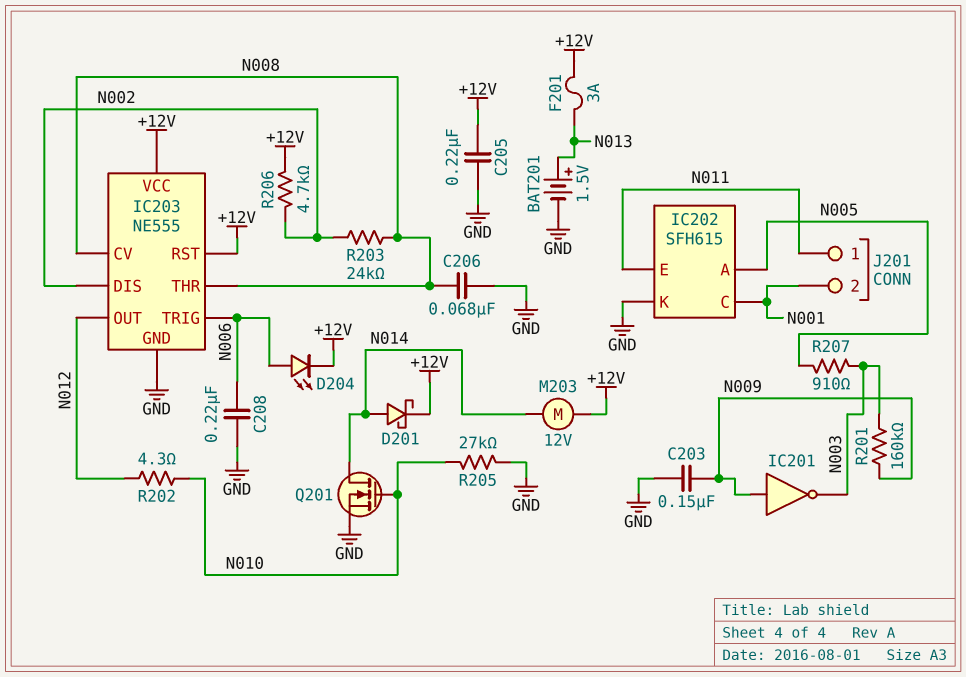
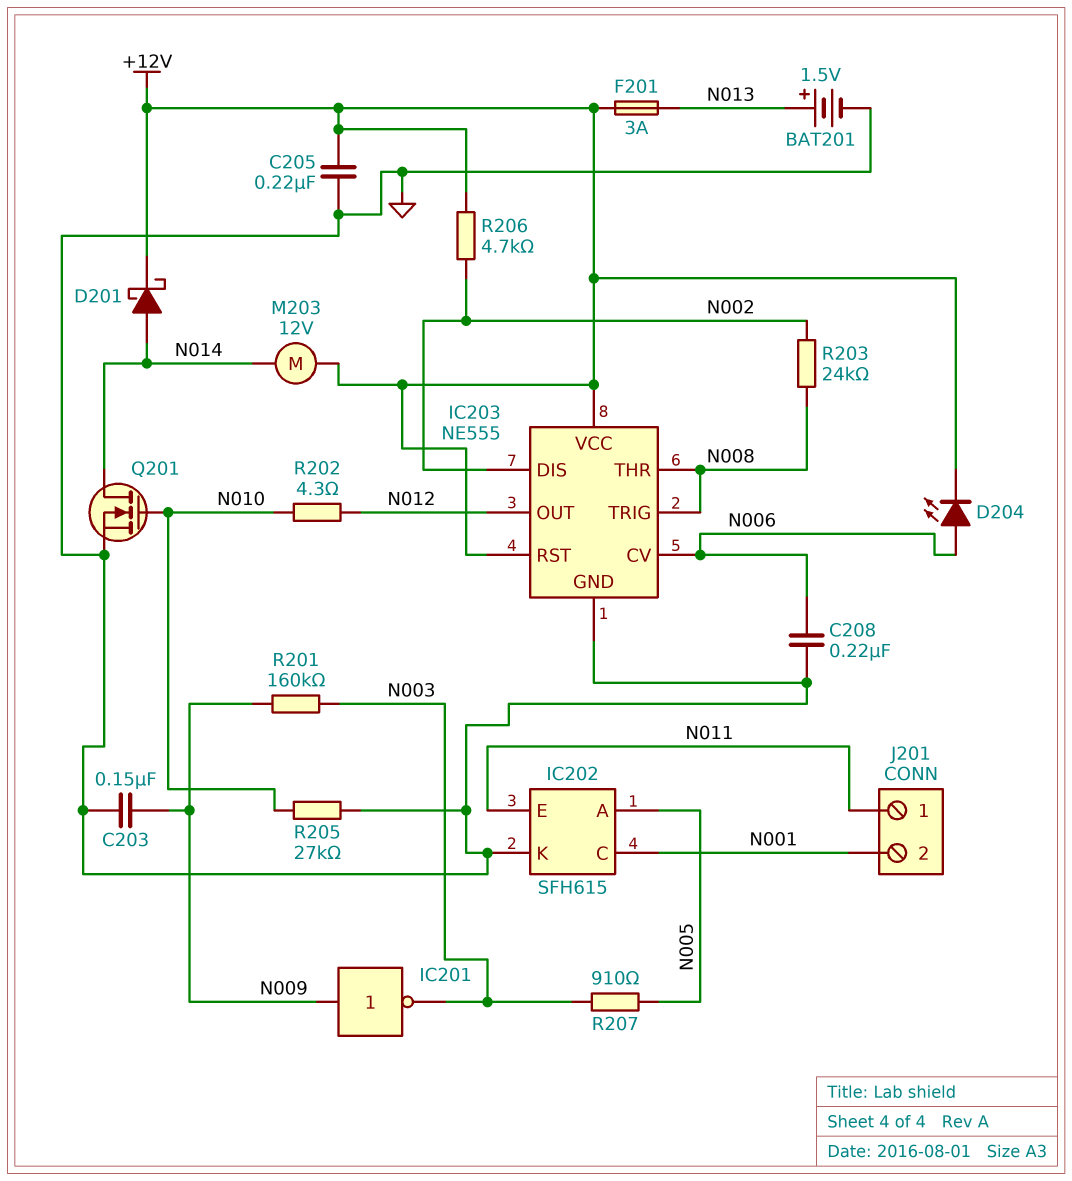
C206: 68nF (GND, N008) -> none
IC203 pin CV: N008 -> N006
IC203 pin TRIG: N006 -> N008

